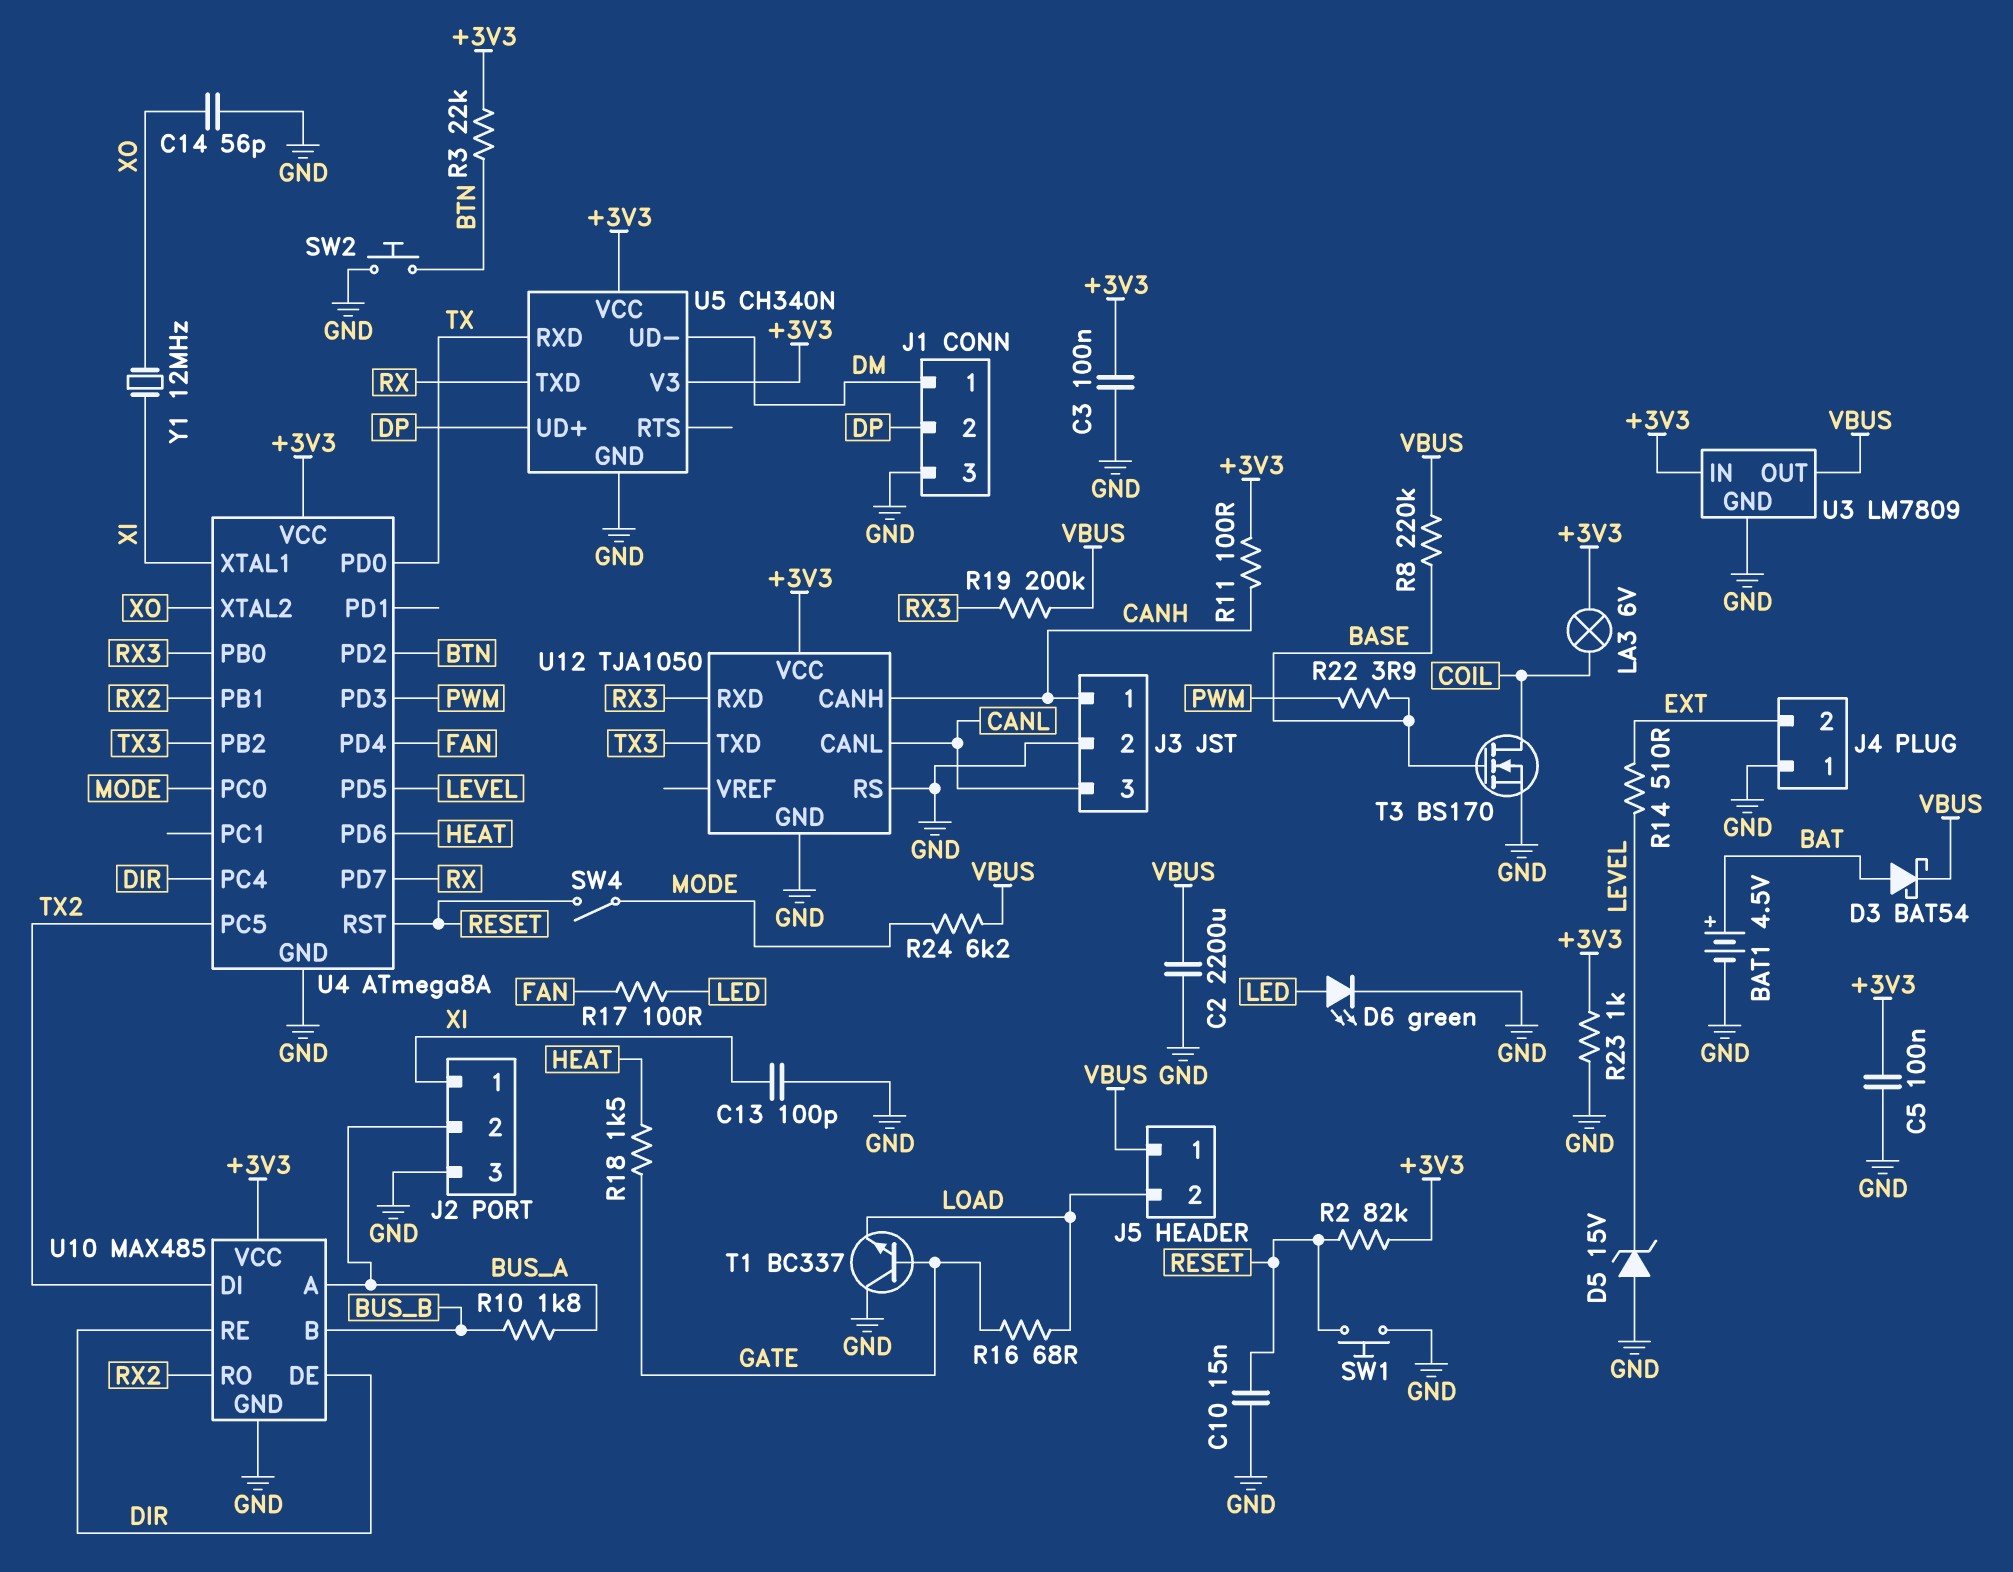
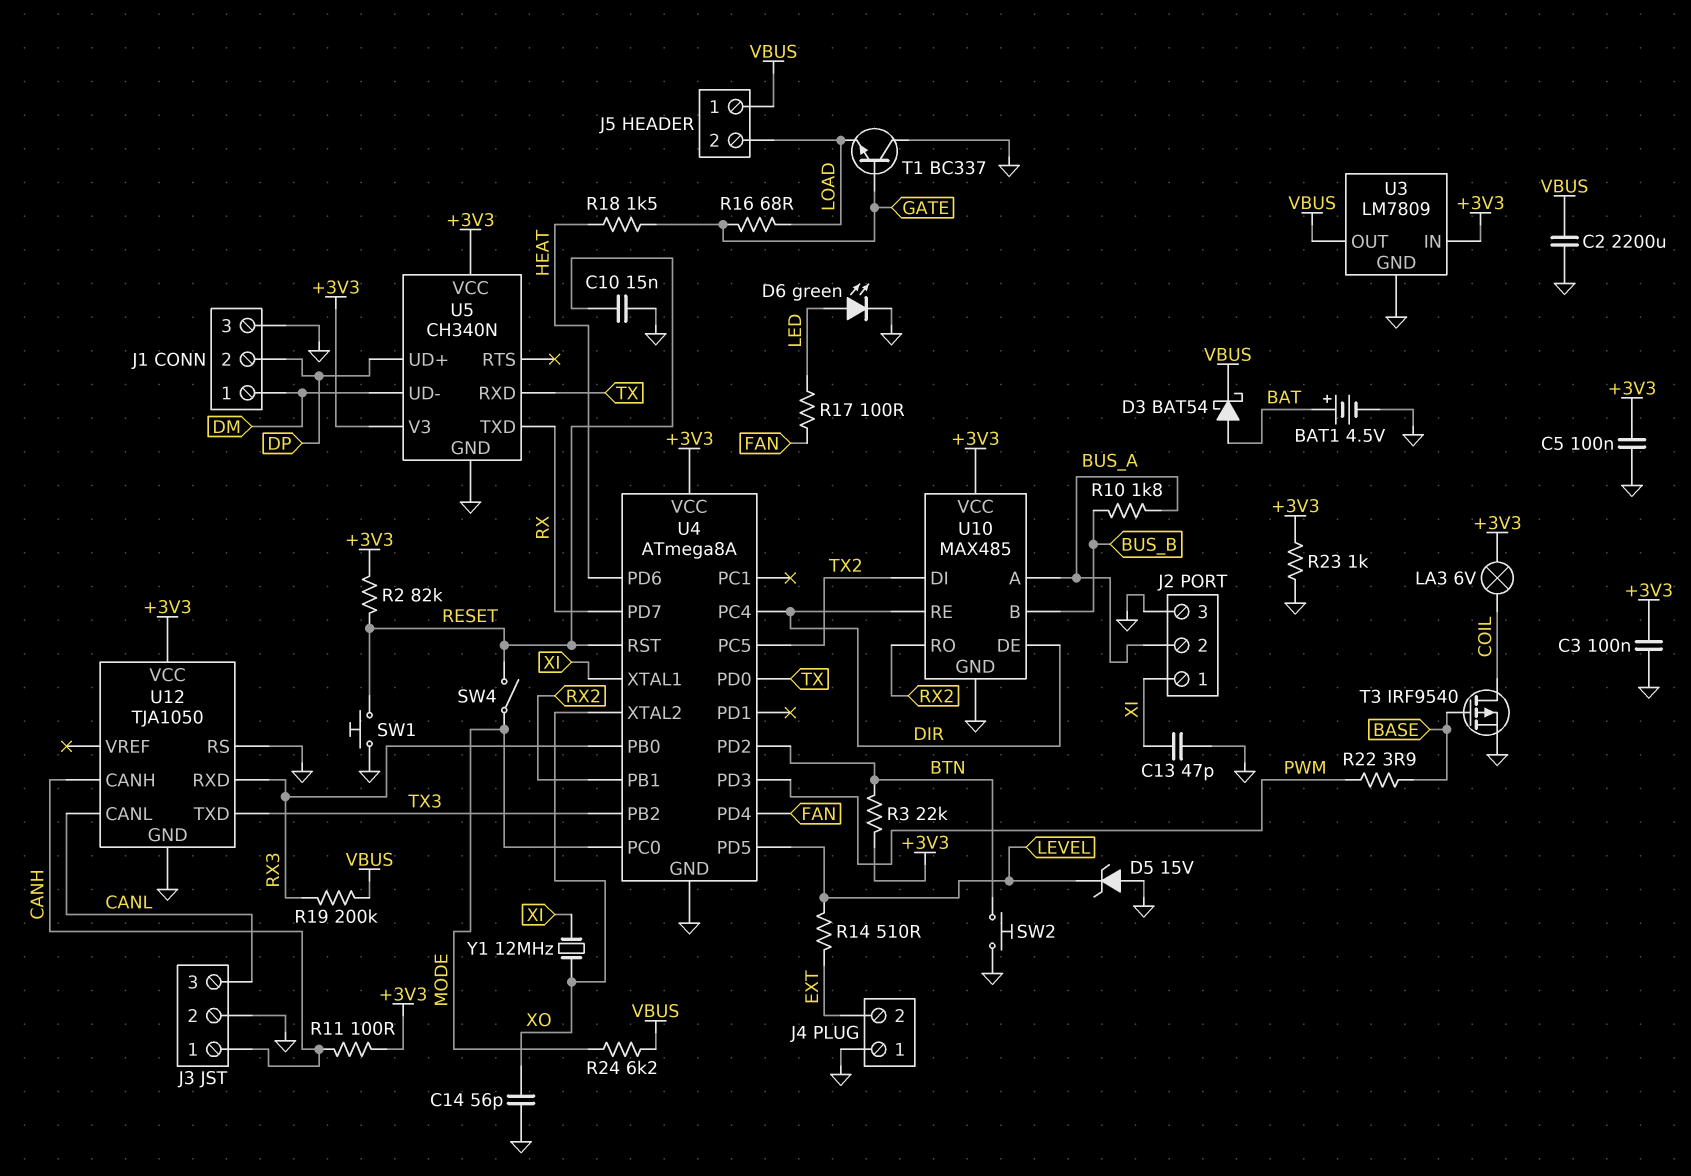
C13: 100pF (GND, XI) -> 47pF (GND, XI)
R8: 220k (BASE, VBUS) -> none
T3: NMOS BS170 (G BASE, D COIL, S GND) -> PMOS IRF9540 (G BASE, D COIL, S GND)

